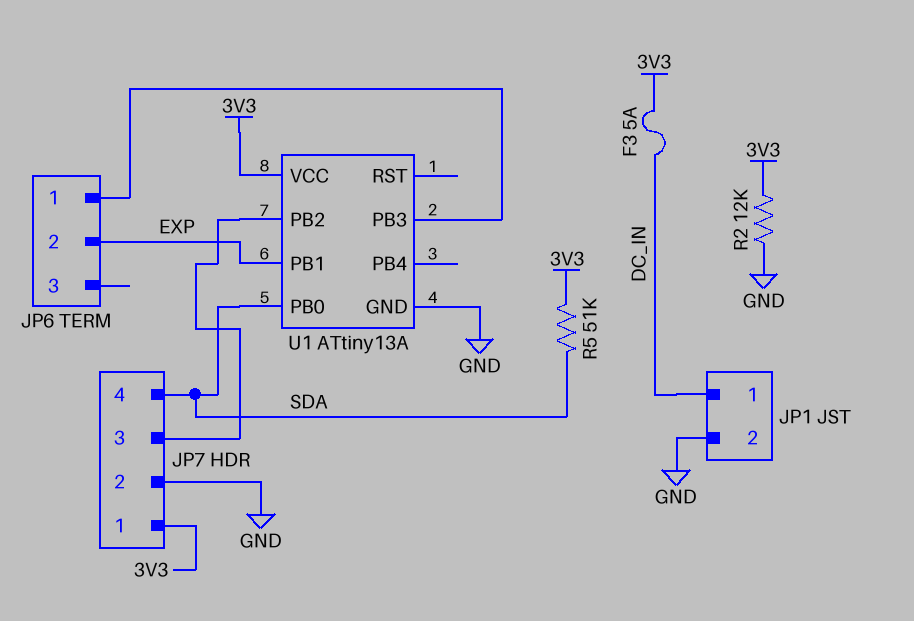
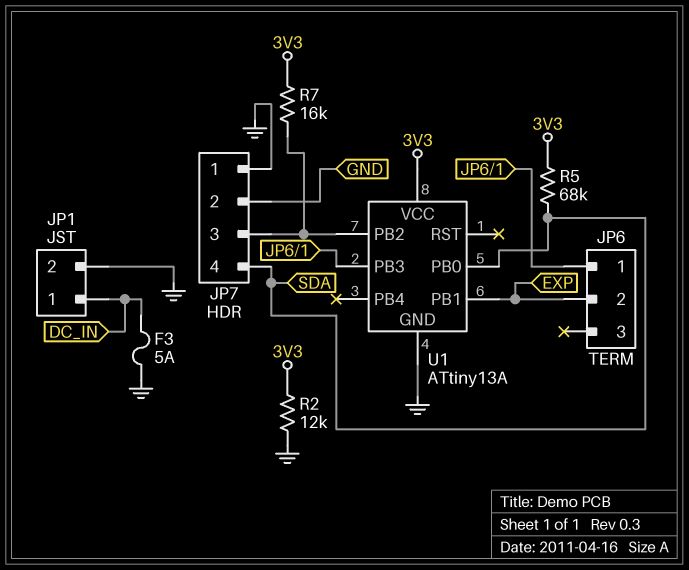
F3: 5A (3V3, DC_IN) -> 5A (DC_IN, GND)
JP7 pin 1: 3V3 -> GND
R5: 51k (3V3, SDA) -> 68k (3V3, SDA)
R7: none -> 16k (3V3, JP7/3)

